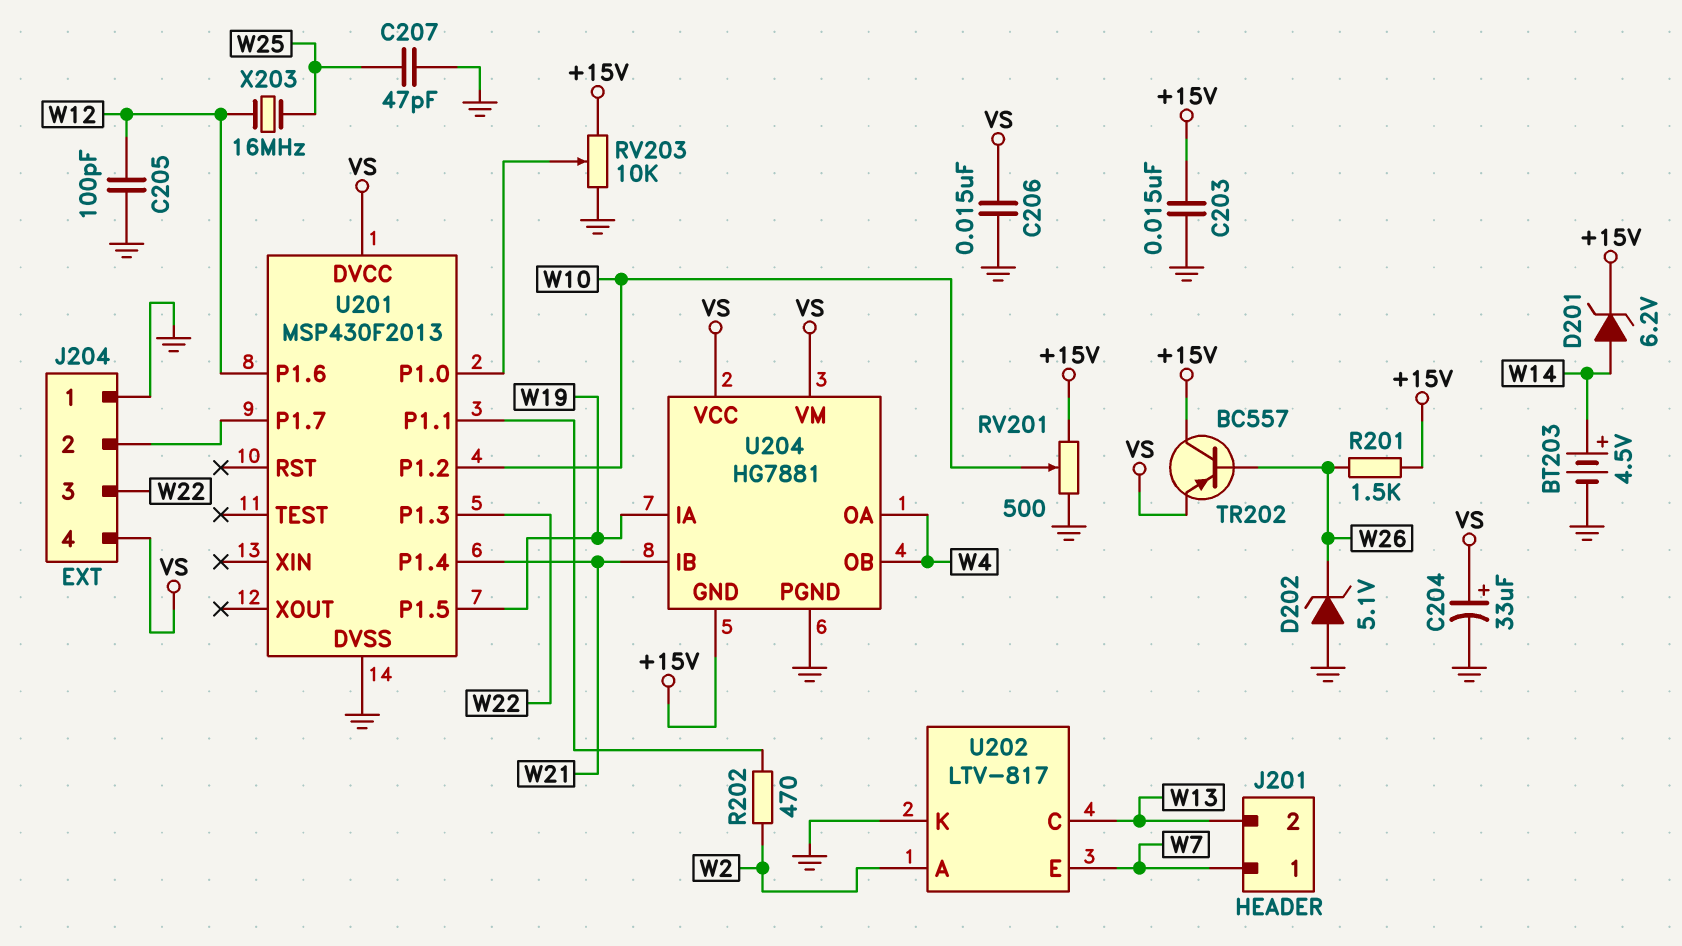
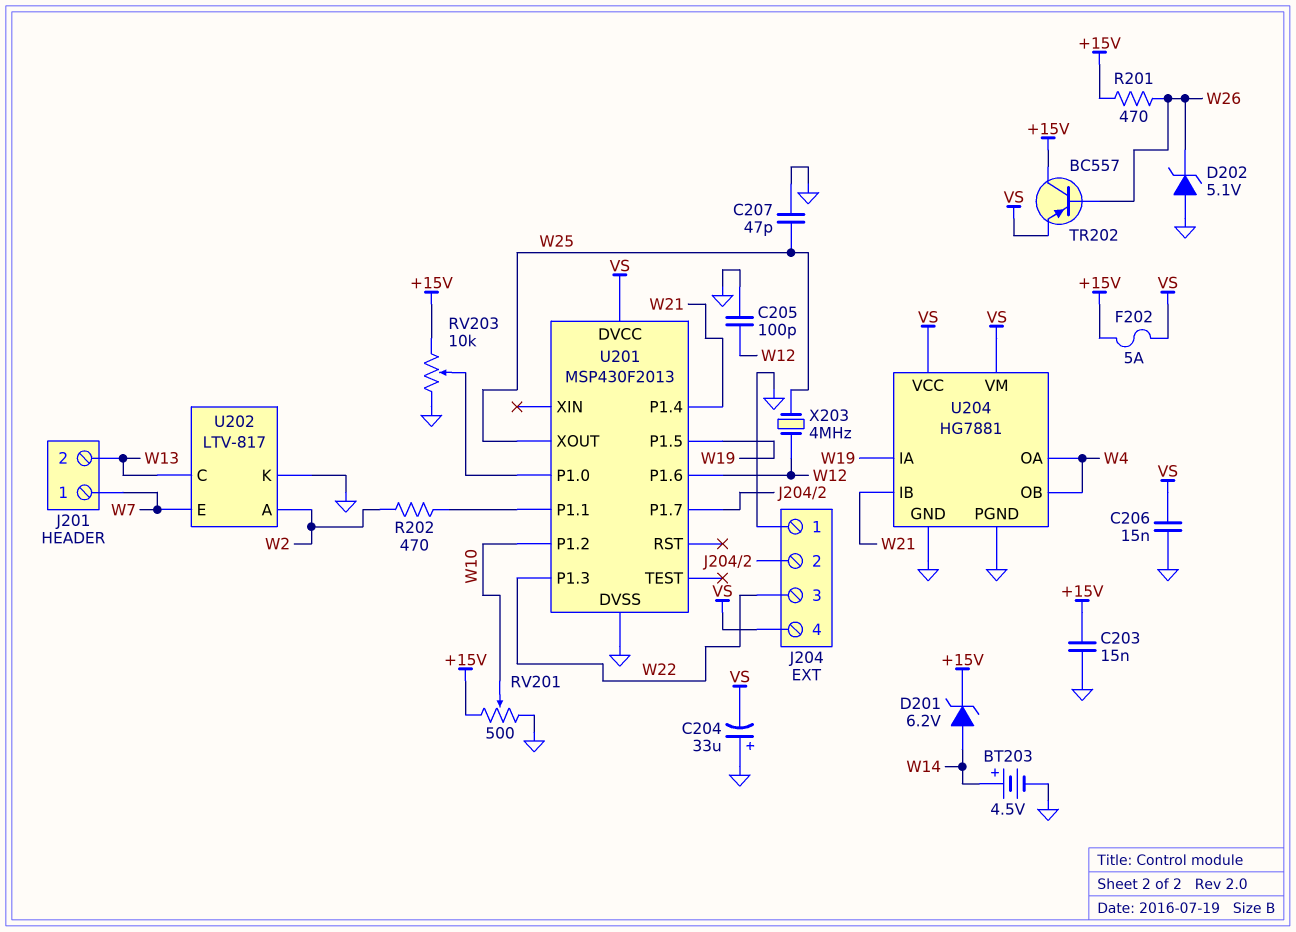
C204: 33uF (plus VS, minus GND) -> 33uF (plus GND, minus VS)
F202: none -> 5A (+15V, VS)
R201: 1.5k (+15V, W26) -> 470 (+15V, W26)
U201 pin XOUT: none -> W25
U204 pin GND: +15V -> GND
X203: 16MHz (W12, W25) -> 4MHz (W12, W25)

